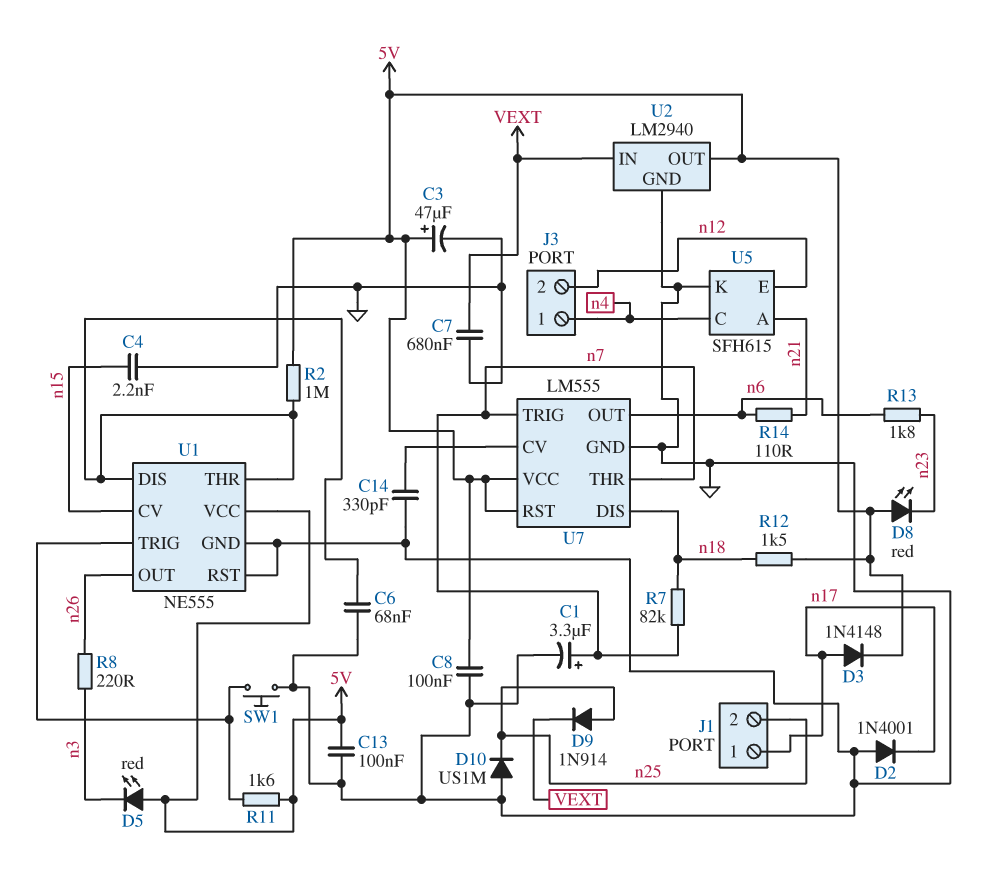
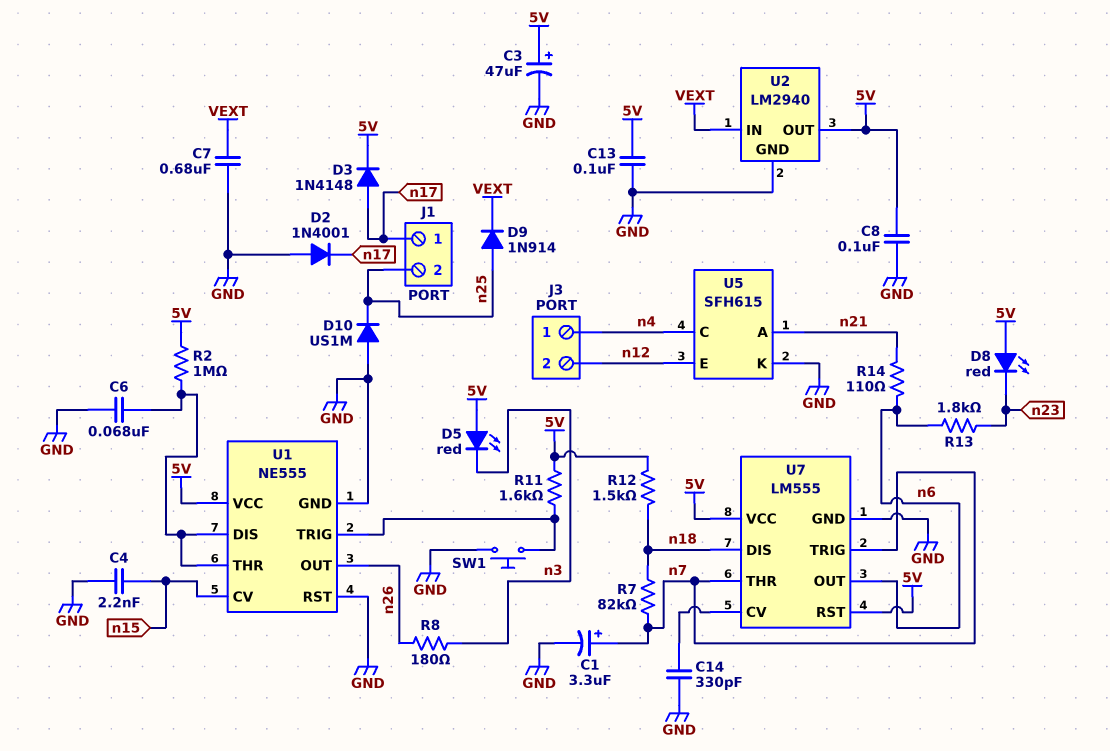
R8: 220 (n3, n26) -> 180 (n3, n26)

